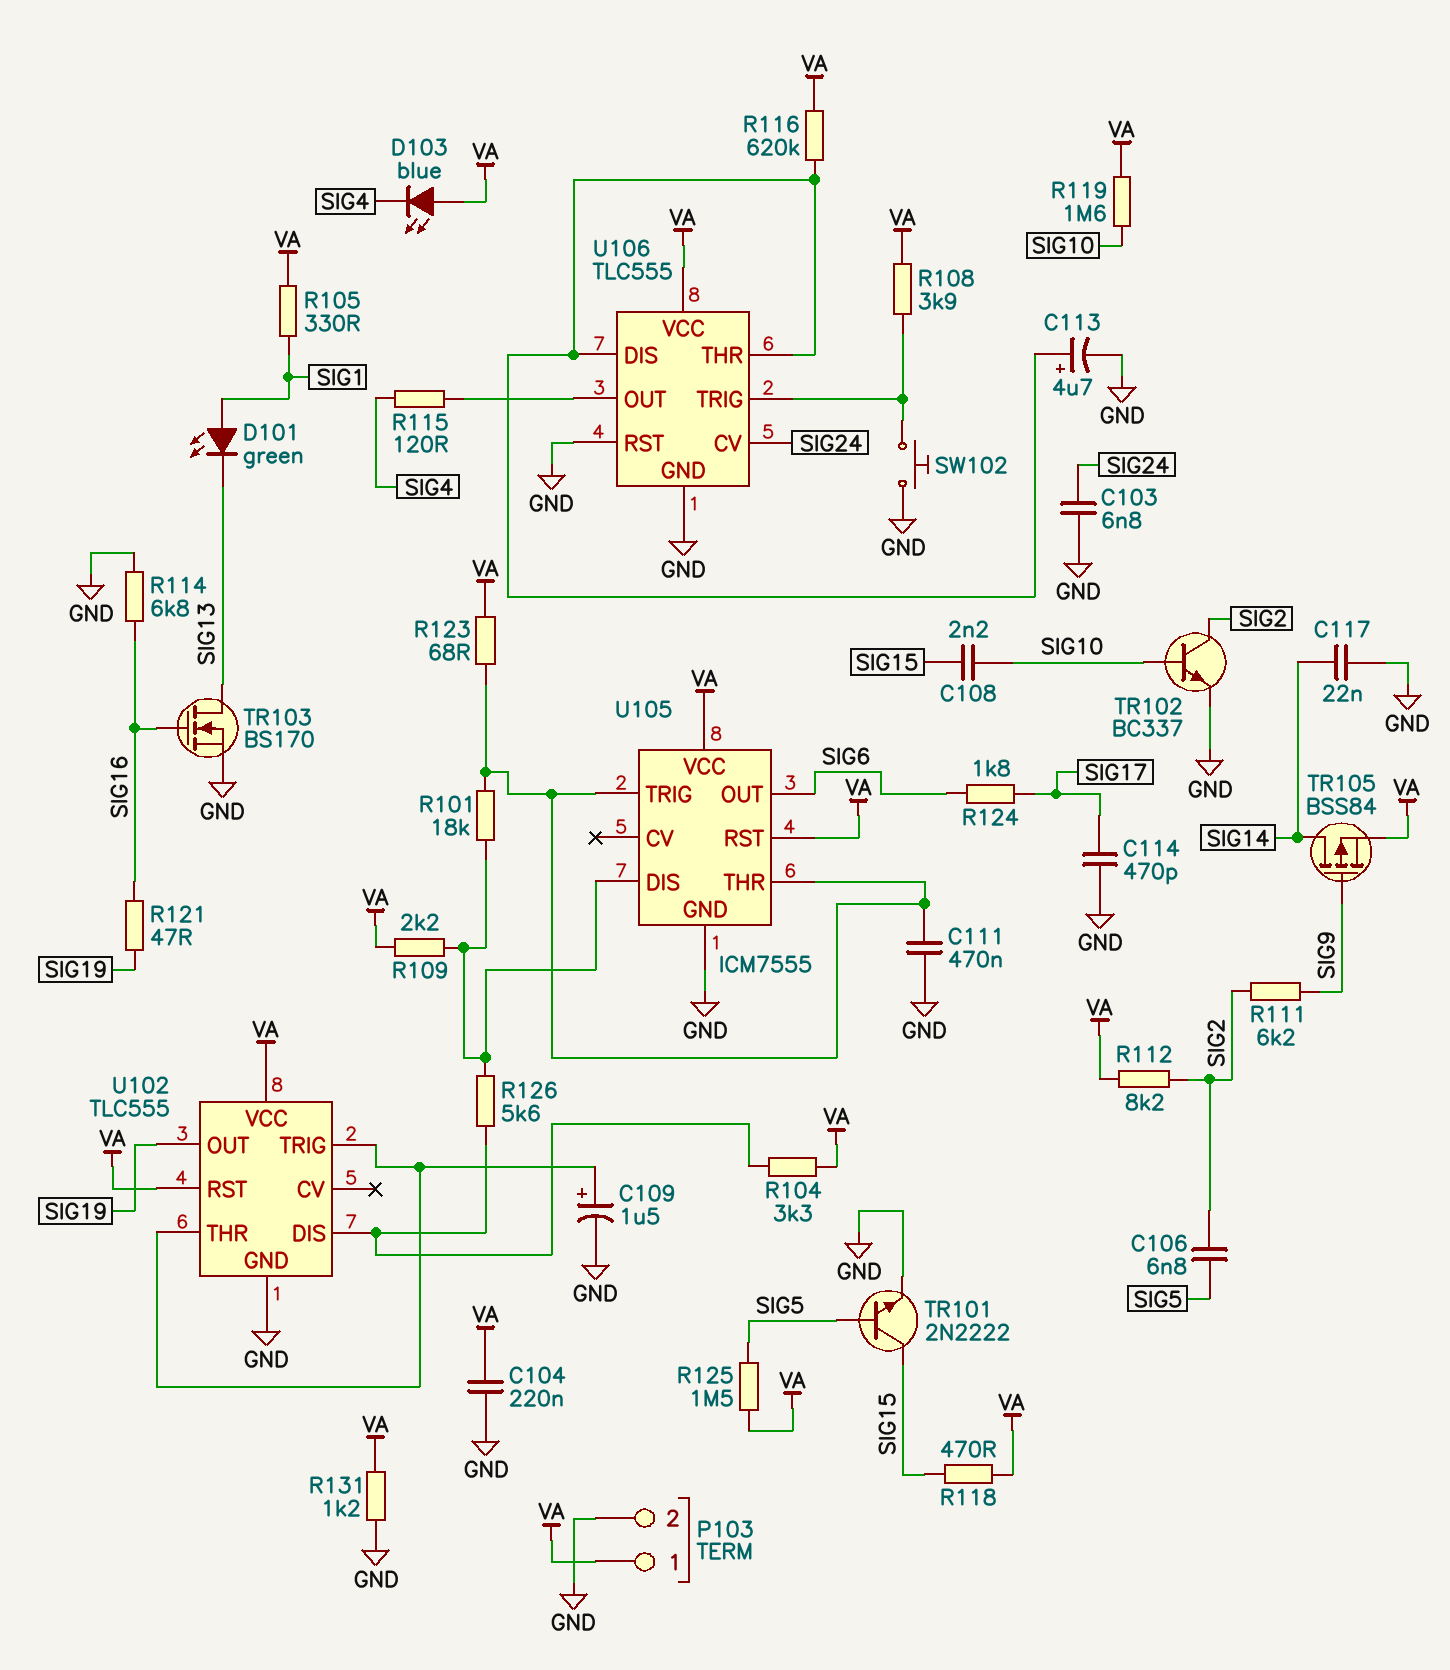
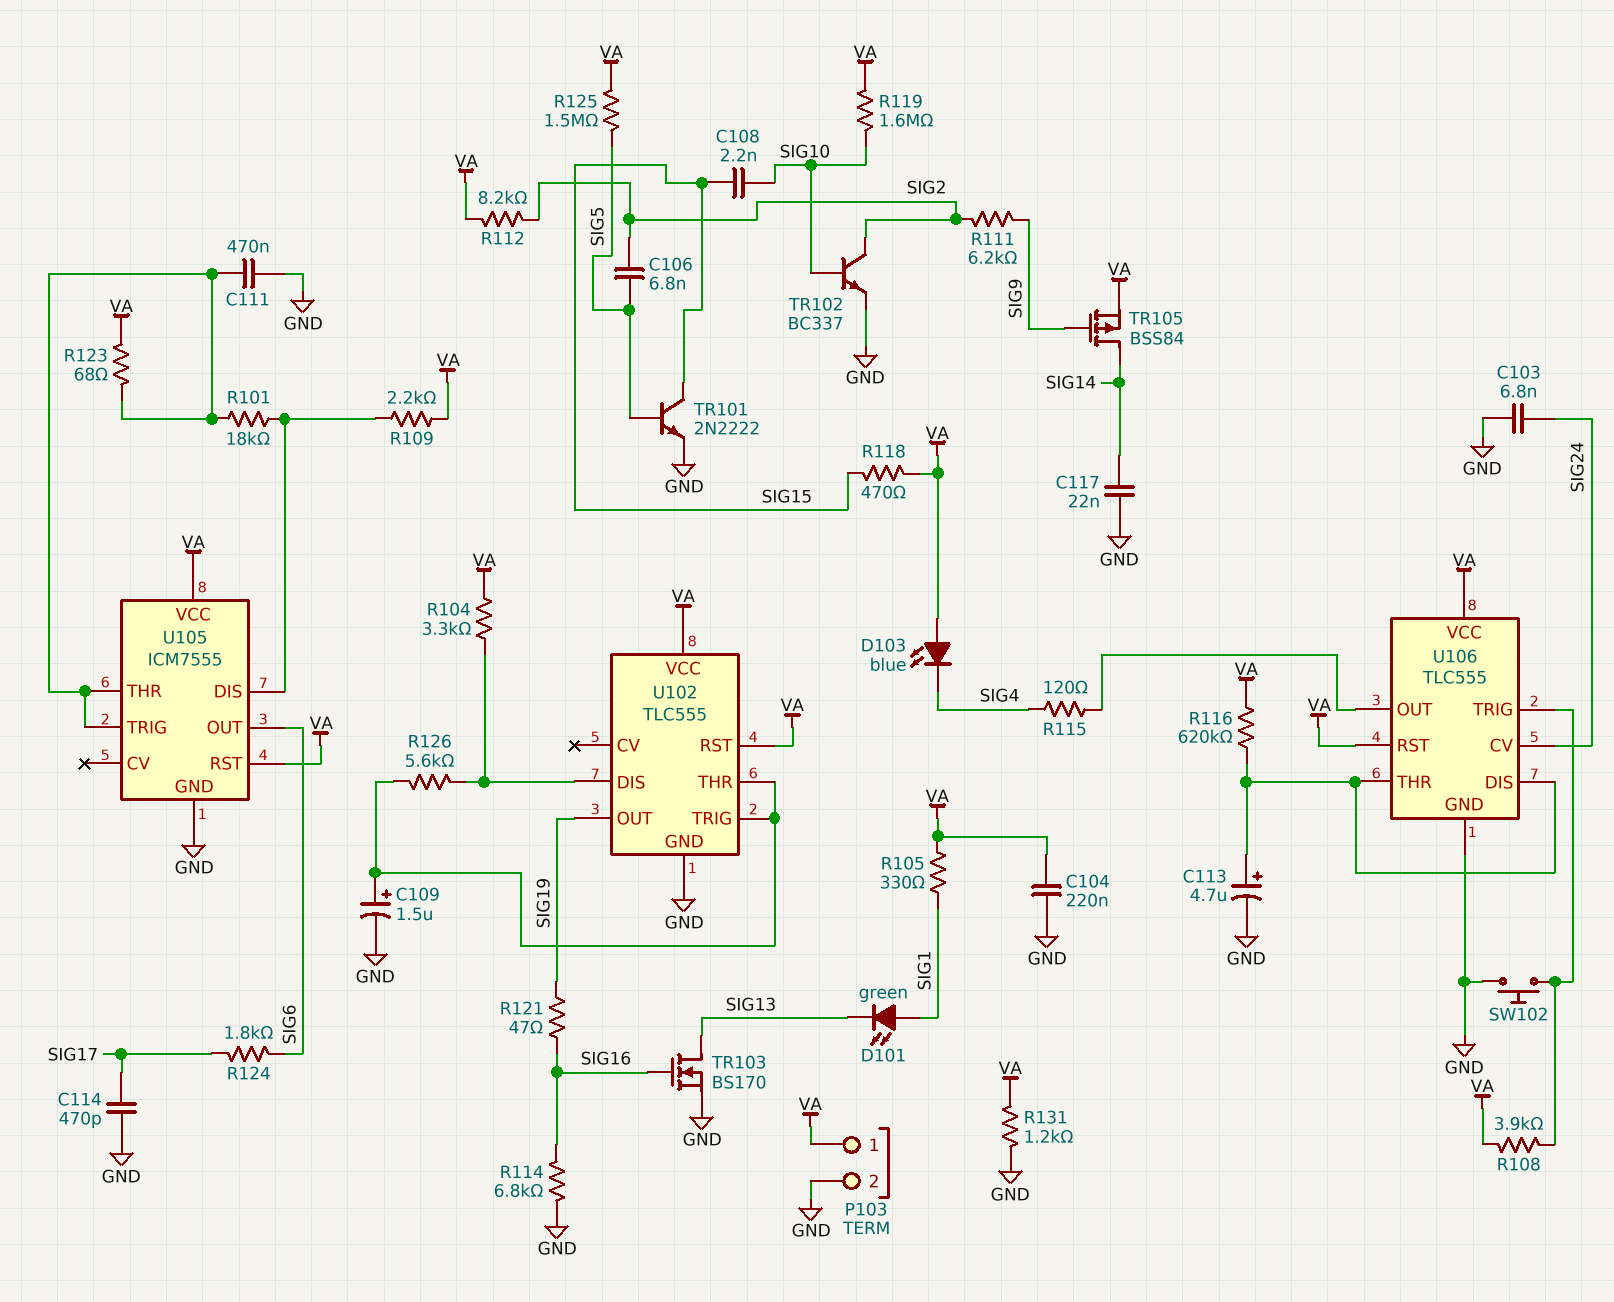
R126: 5.6k (U102/DIS, U105/DIS) -> 5.6k (U102/DIS, U102/THR)
U106 pin RST: GND -> VA

